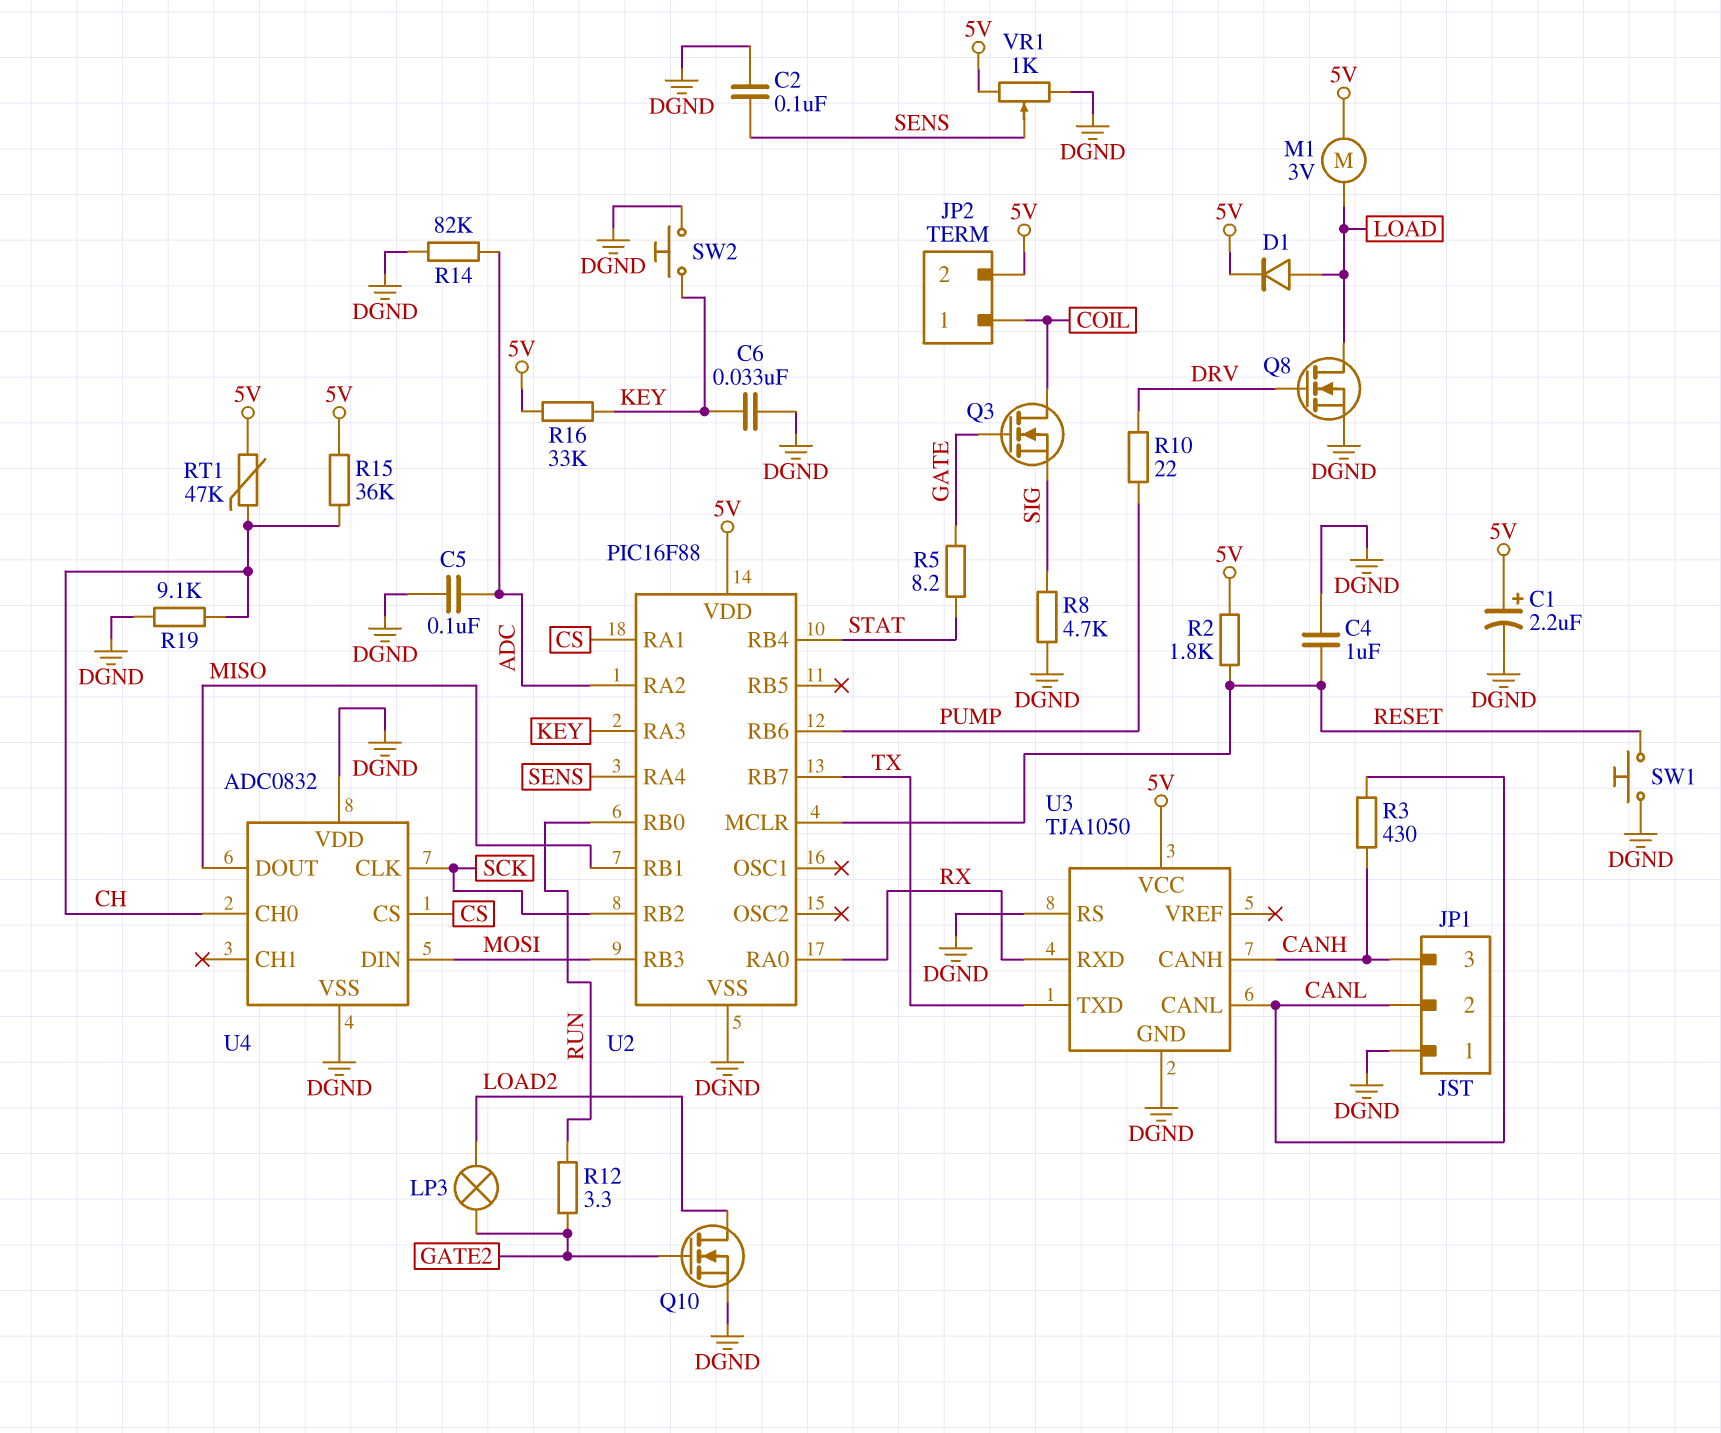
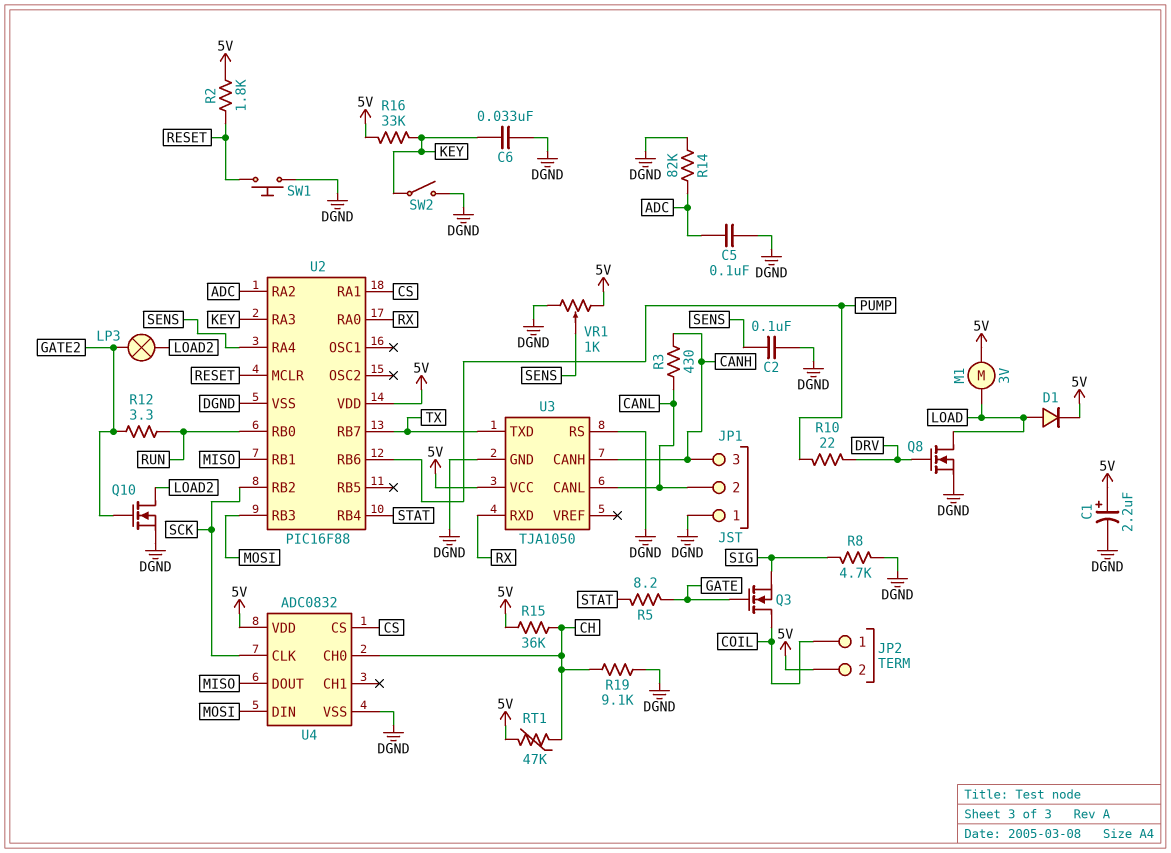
C4: 1uF (DGND, RESET) -> none
SW2: button (DGND, KEY) -> switch (DGND, KEY)
U4 pin VDD: DGND -> 5V

